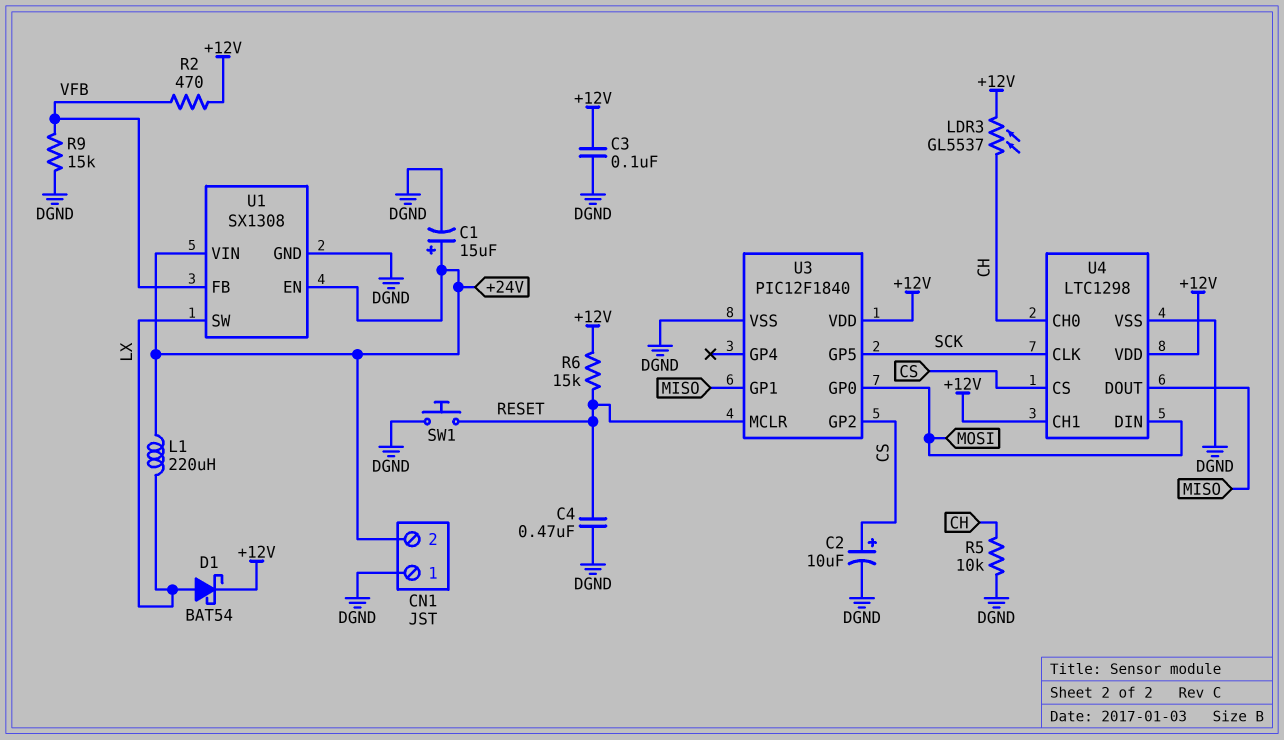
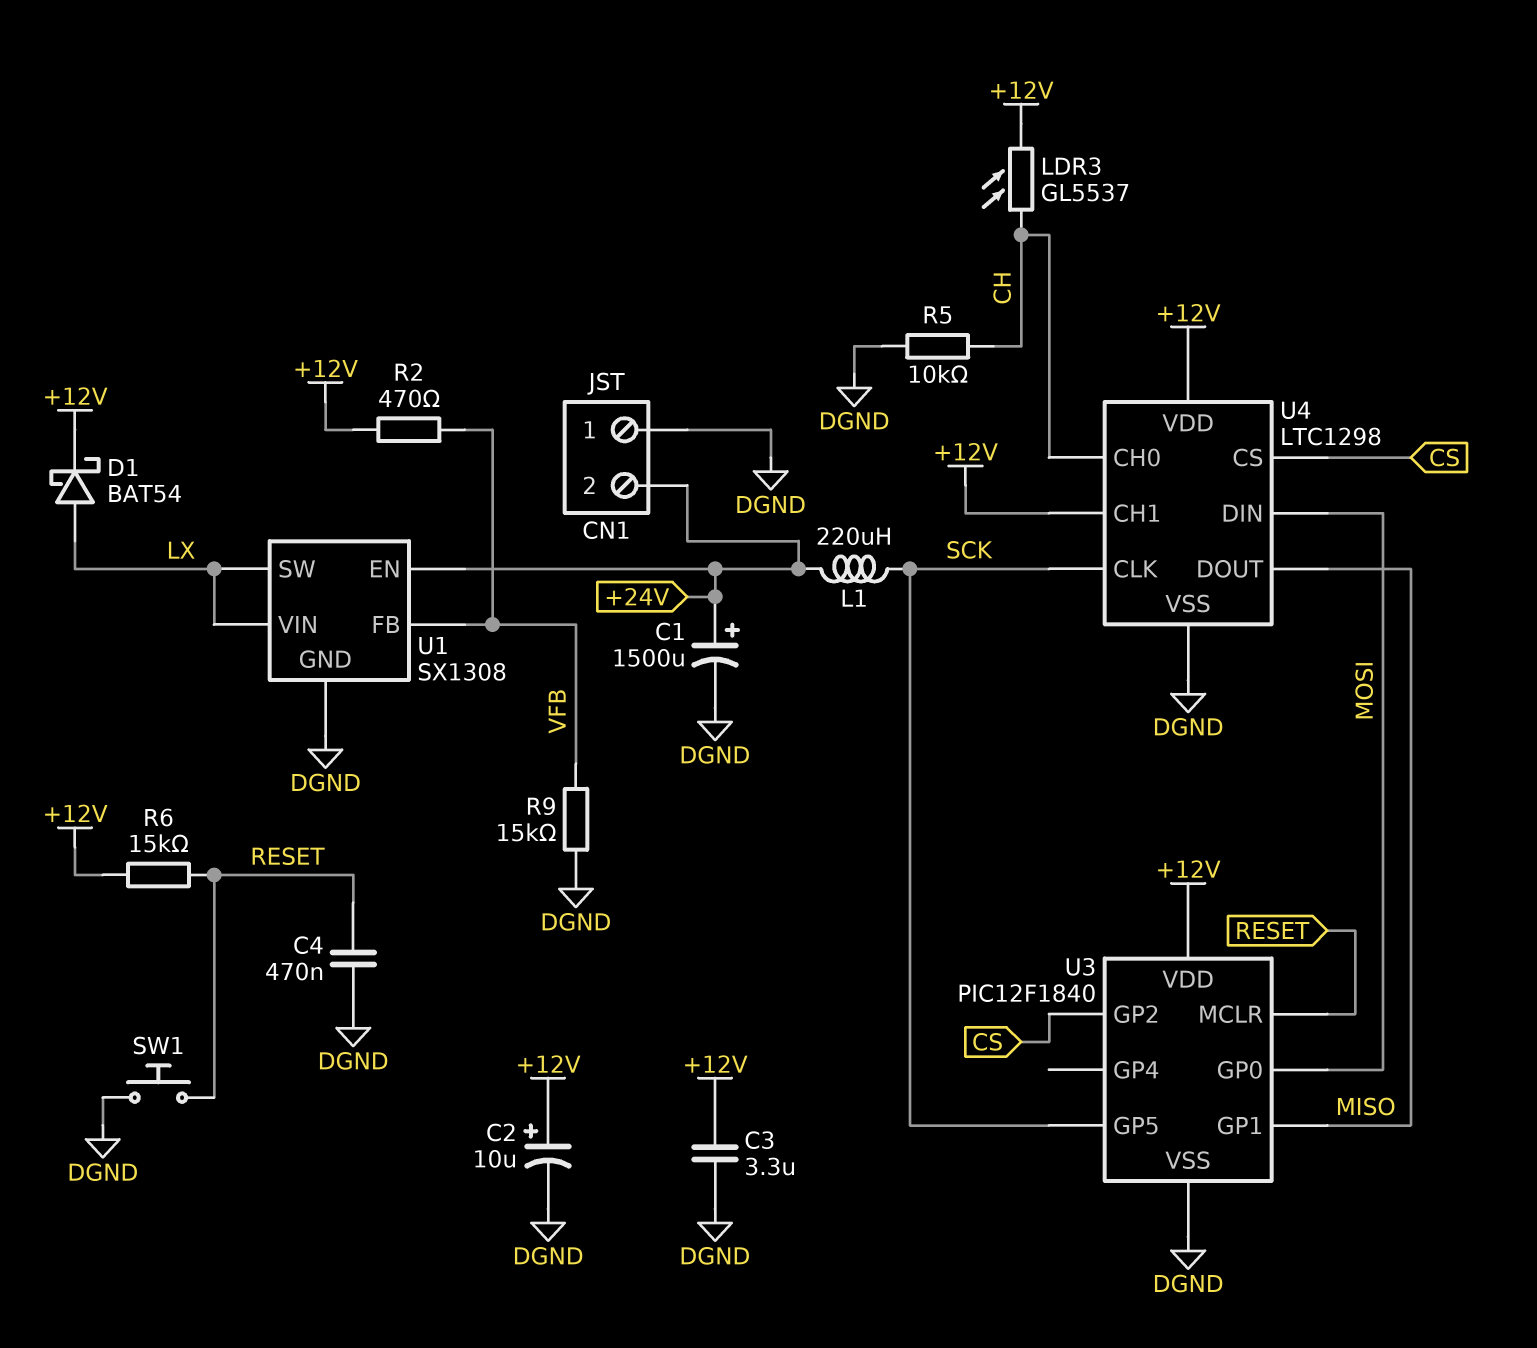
C1: 15uF (plus +24V, minus DGND) -> 1500uF (plus +24V, minus DGND)
C2: 10uF (plus CS, minus DGND) -> 10uF (plus +12V, minus DGND)
C3: 100nF (+12V, DGND) -> 3.3uF (+12V, DGND)
L1: 220uH (+24V, LX) -> 220uH (+24V, SCK)
U1 pin VIN: +24V -> LX

